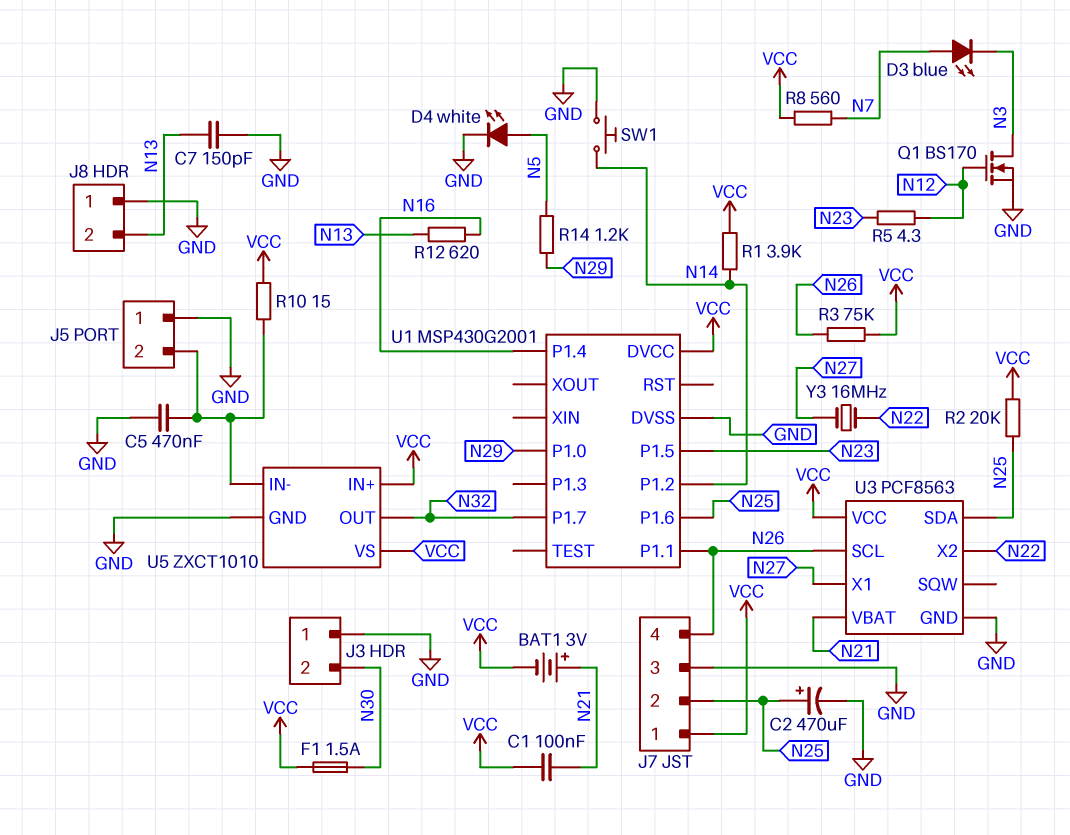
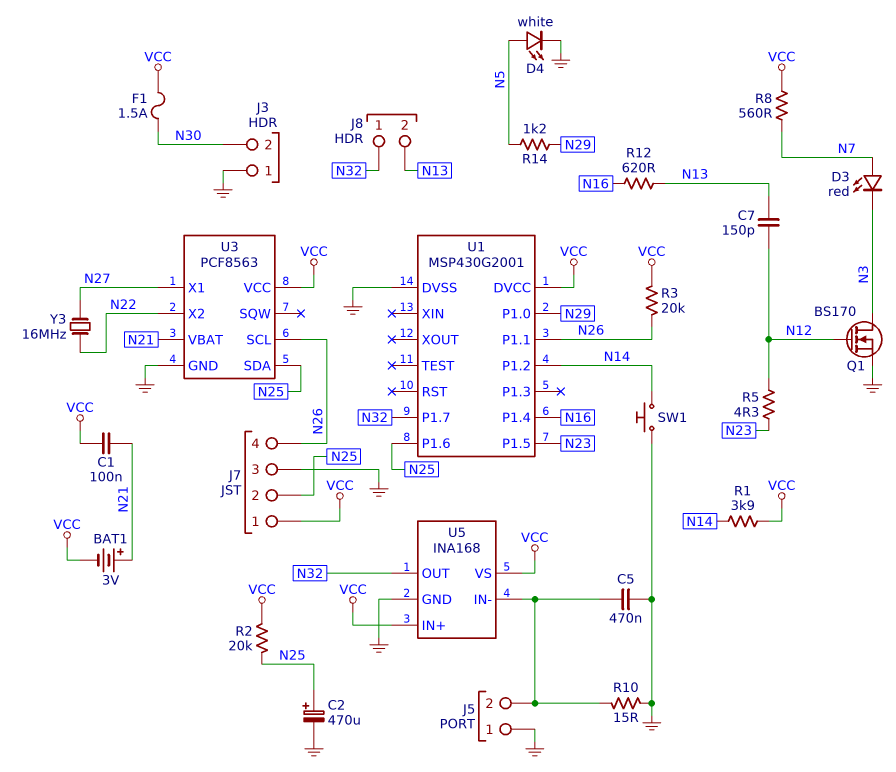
C7: 150pF (GND, N13) -> 150pF (N12, N13)
D3: LED blue (A N7, K N3) -> LED red (A N7, K N3)
J8 pin 1: GND -> N32
R3: 75k (N26, VCC) -> 20k (N26, VCC)
R10: 15 (J5/2, VCC) -> 15 (GND, J5/2)
U5: ZXCT1010 -> INA168

